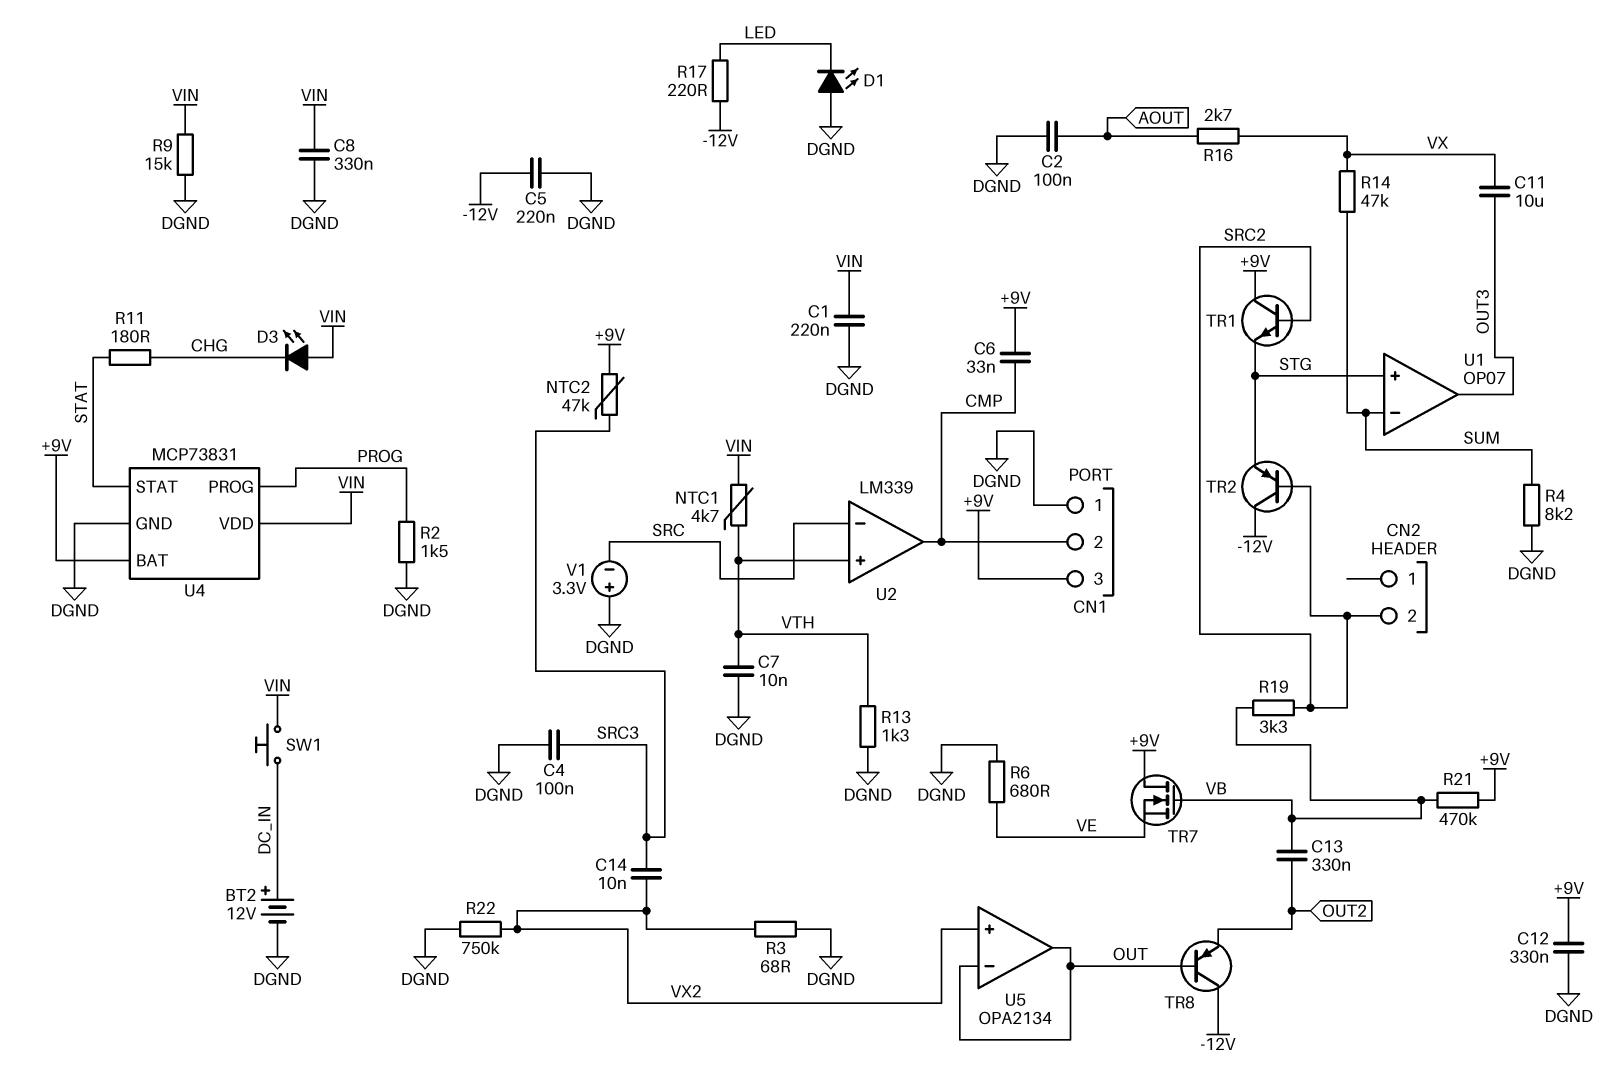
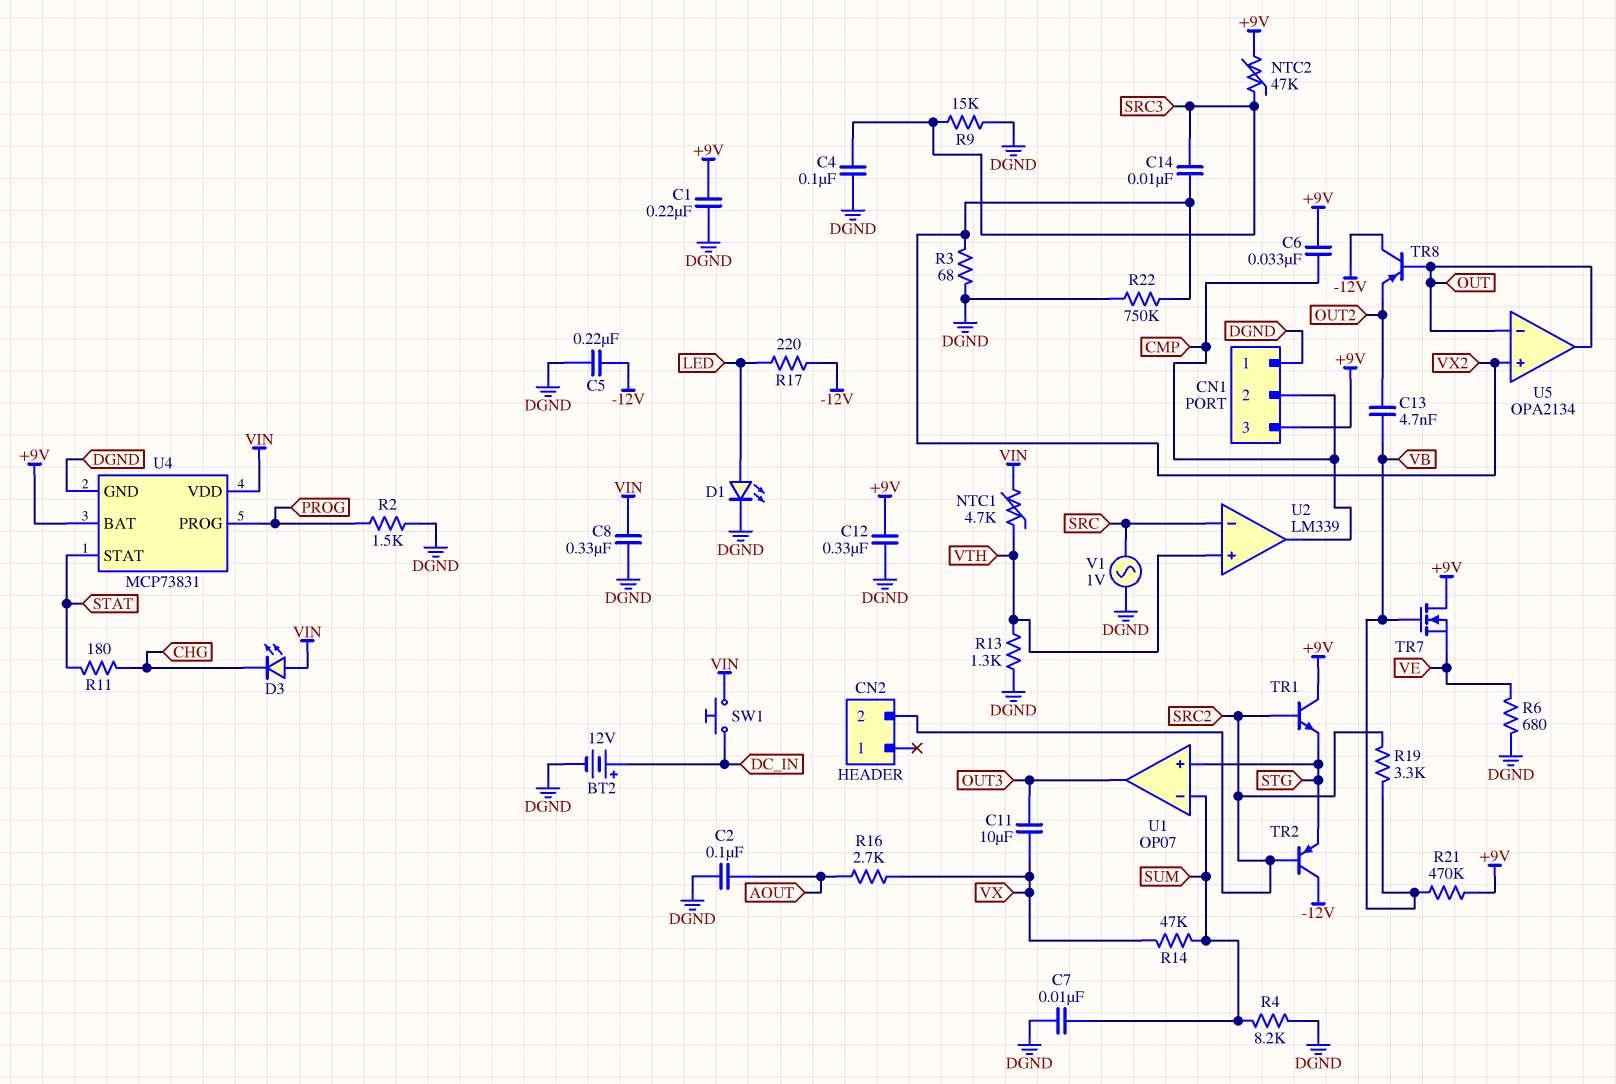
C1: 220nF (DGND, VIN) -> 220nF (+9V, DGND)
C7: 10nF (DGND, VTH) -> 10nF (DGND, SUM)
C13: 330nF (OUT2, VB) -> 4.7nF (OUT2, VB)
D1: LED (A DGND, K LED) -> LED (A LED, K DGND)
R9: 15k (DGND, VIN) -> 15k (DGND, SRC3)
V1: 3.3V (plus DGND, minus SRC) -> AC 1V (DGND, SRC)

